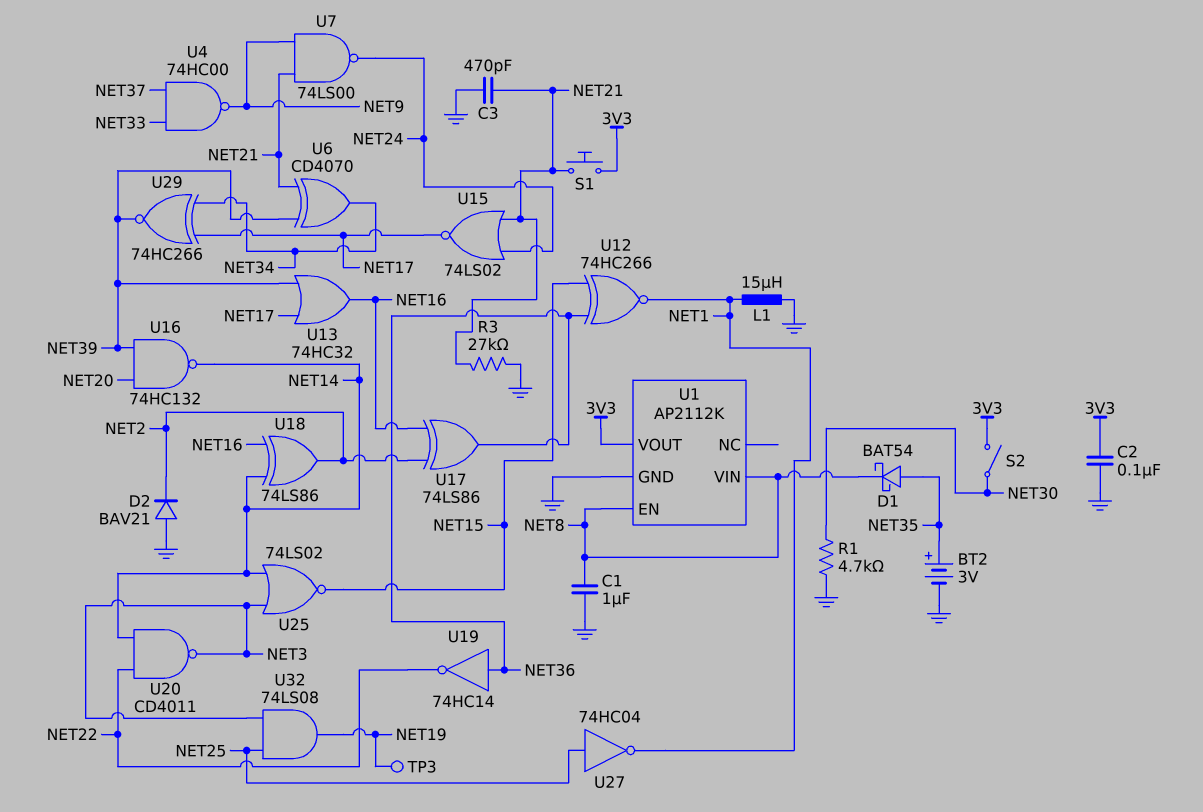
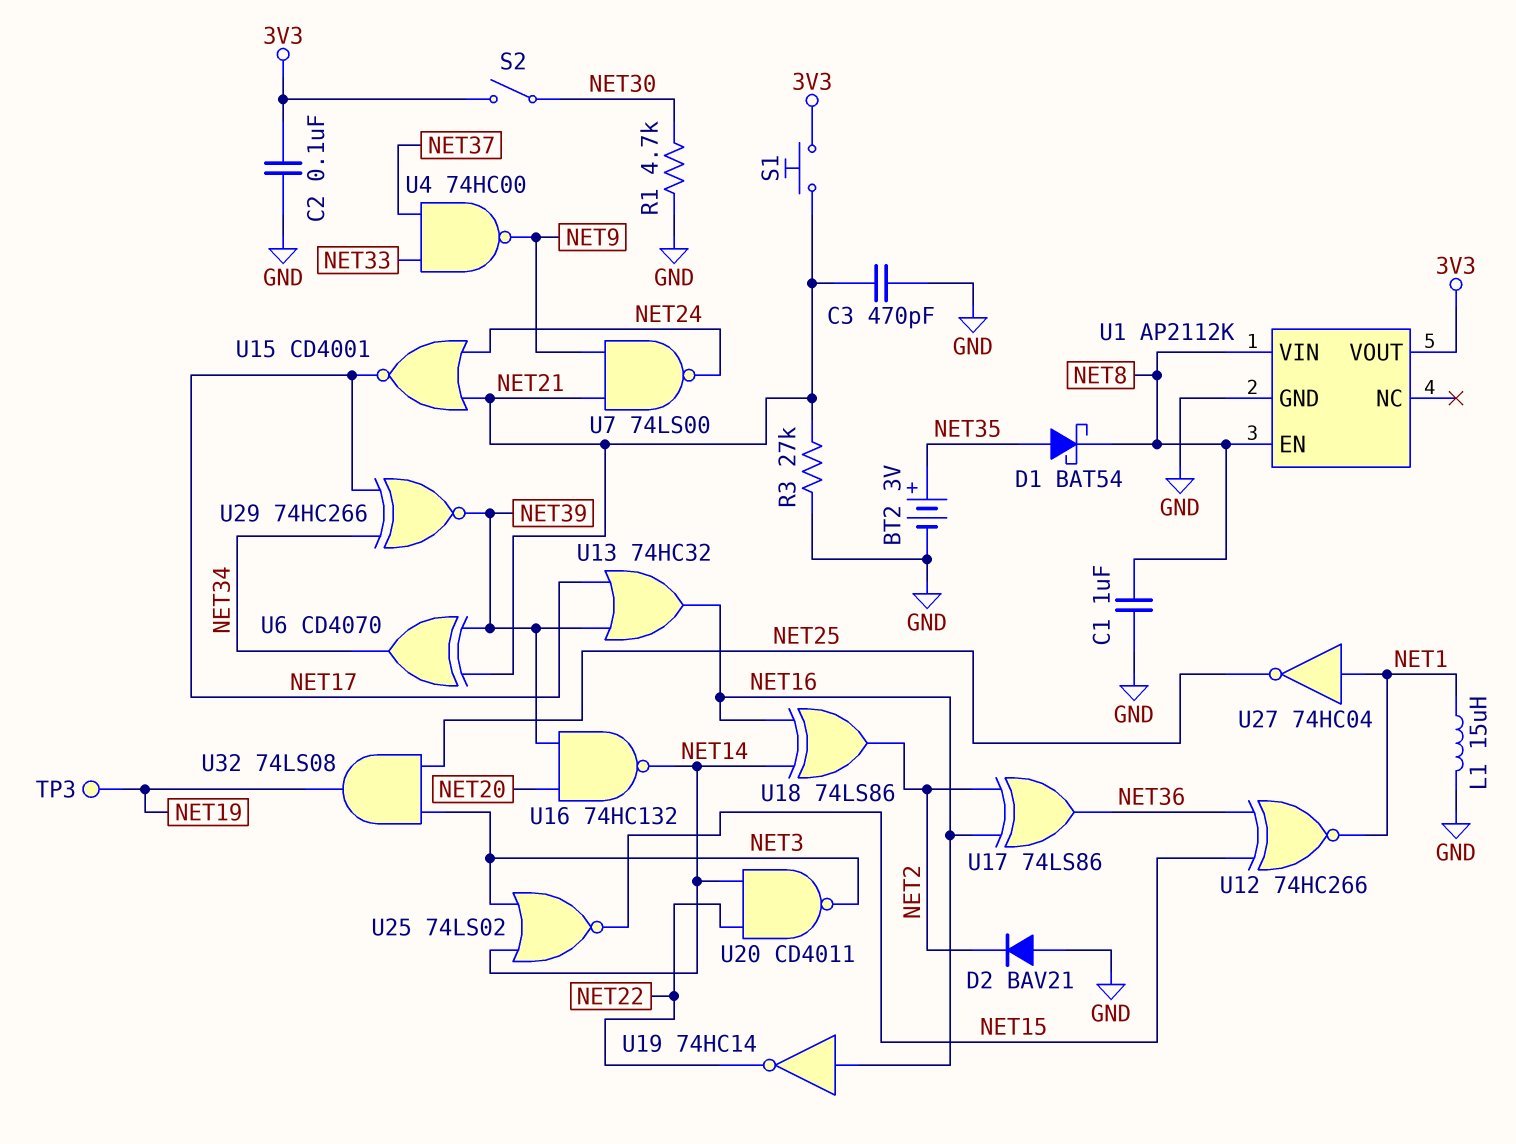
U15: NOR 74LS02 (in NET21, in NET24, out NET17) -> NOR CD4001 (in NET21, in NET24, out NET17)
U19: NOT 74HC14 (in NET36, out NET22) -> NOT 74HC14 (in NET16, out NET22)
U27: NOT 74HC04 (in NET25, out NET1) -> NOT 74HC04 (in NET1, out NET25)

